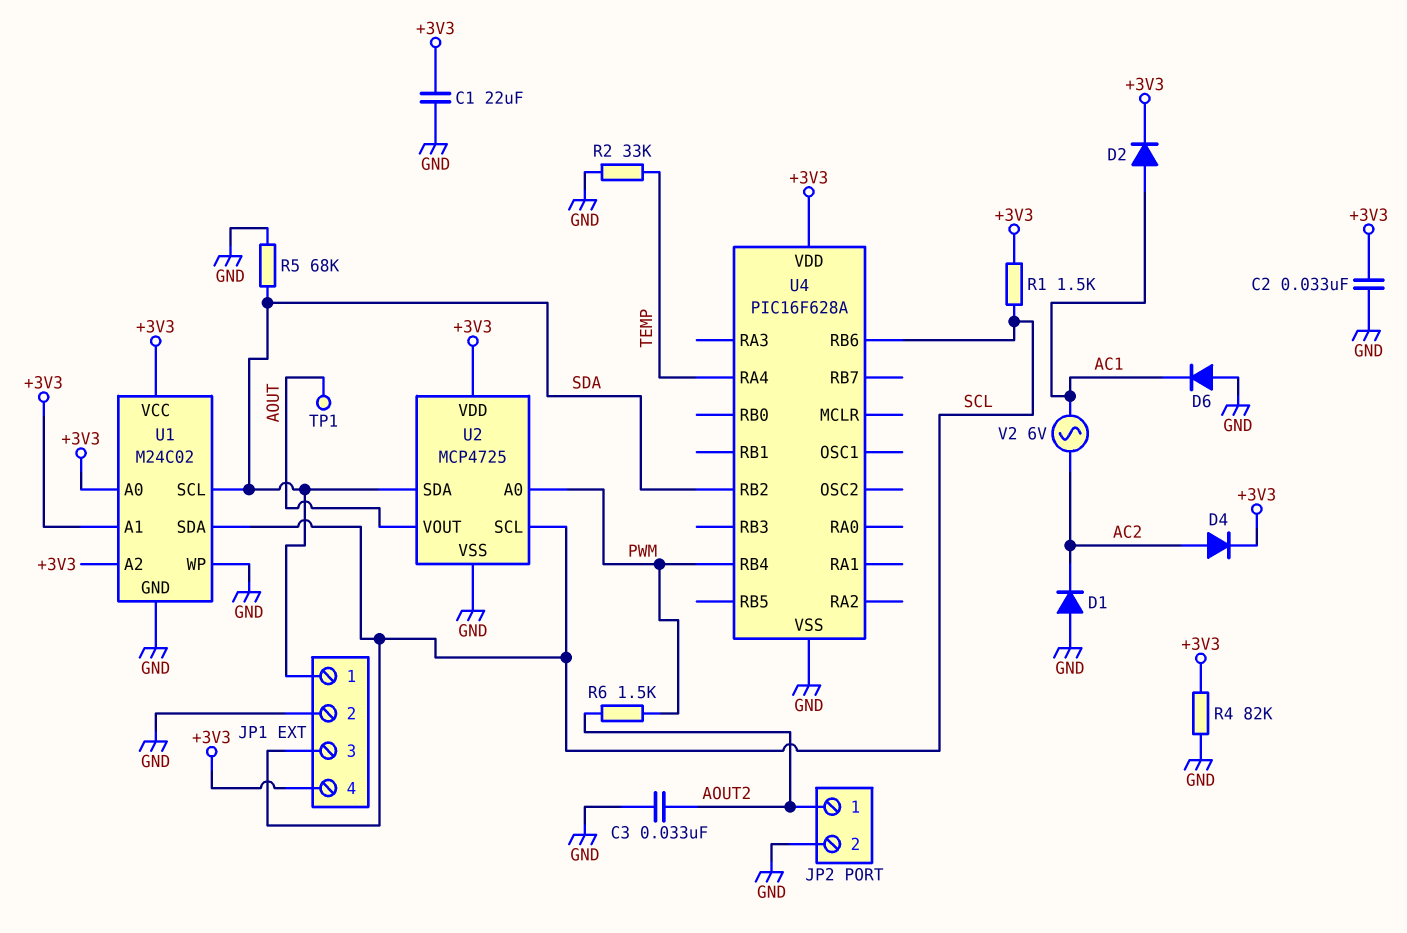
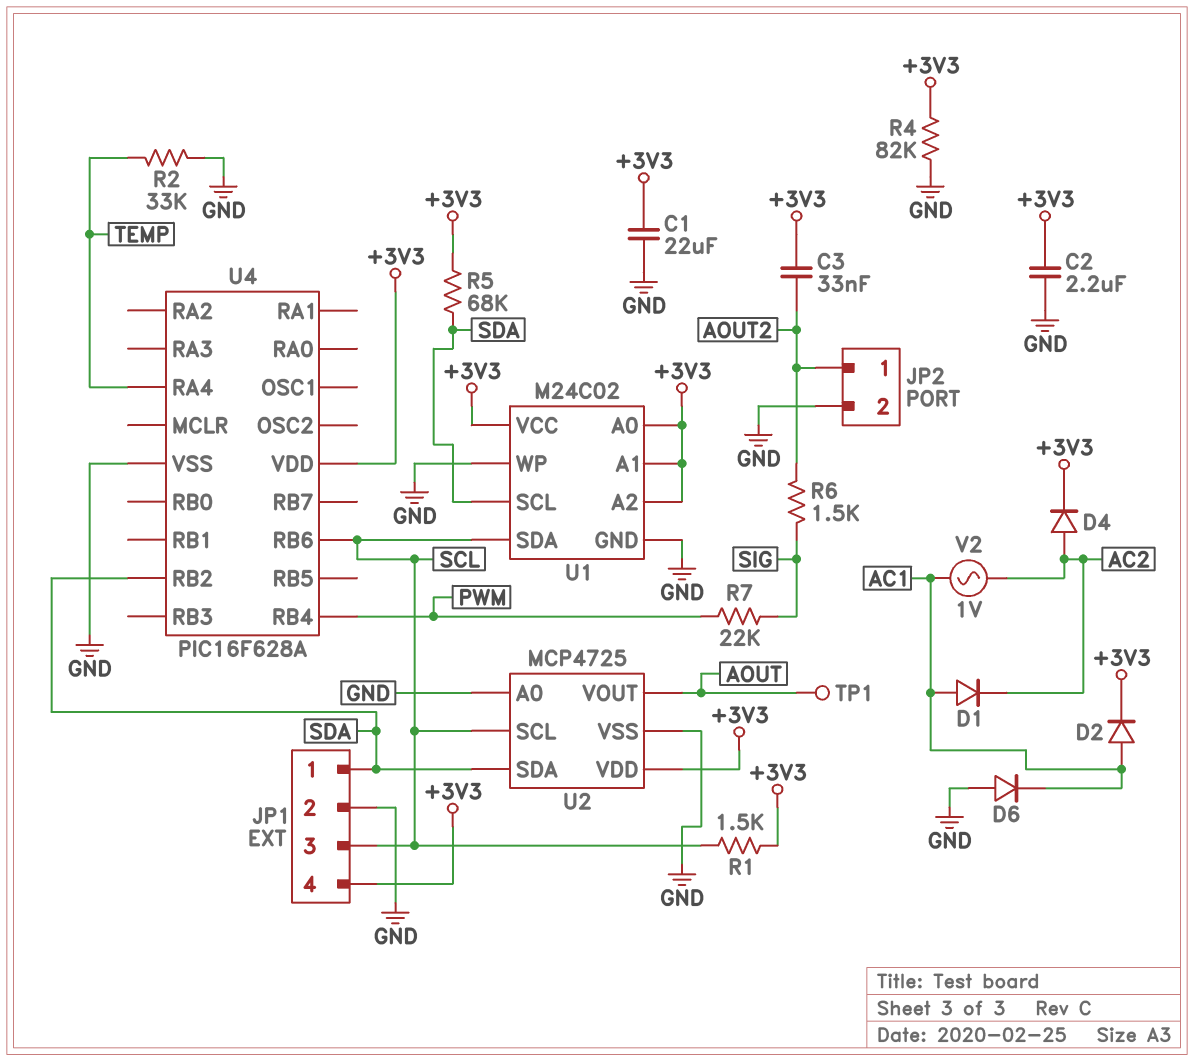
C2: 33nF (+3V3, GND) -> 2.2uF (+3V3, GND)
C3: 33nF (AOUT2, GND) -> 33nF (+3V3, AOUT2)
D1: diode (A GND, K AC2) -> diode (A AC1, K AC2)
R5: 68k (GND, SDA) -> 68k (+3V3, SDA)
R6: 1.5k (AOUT2, PWM) -> 1.5k (AOUT2, SIG)
R7: none -> 22k (PWM, SIG)
U2 pin A0: PWM -> GND
V2: AC 6V (AC1, AC2) -> AC 1V (AC1, AC2)

